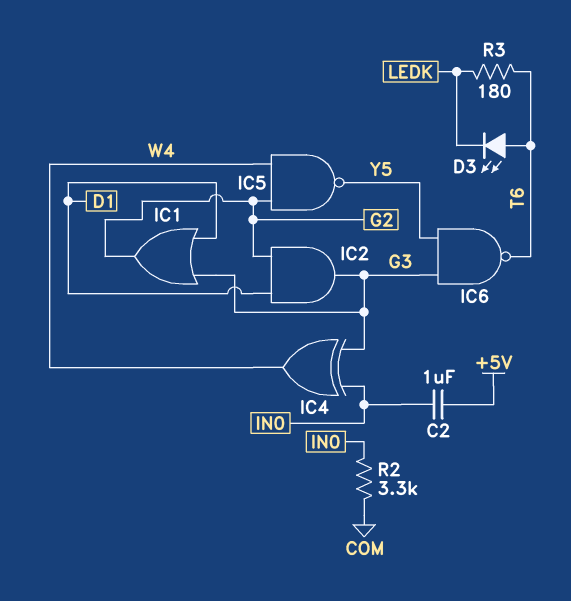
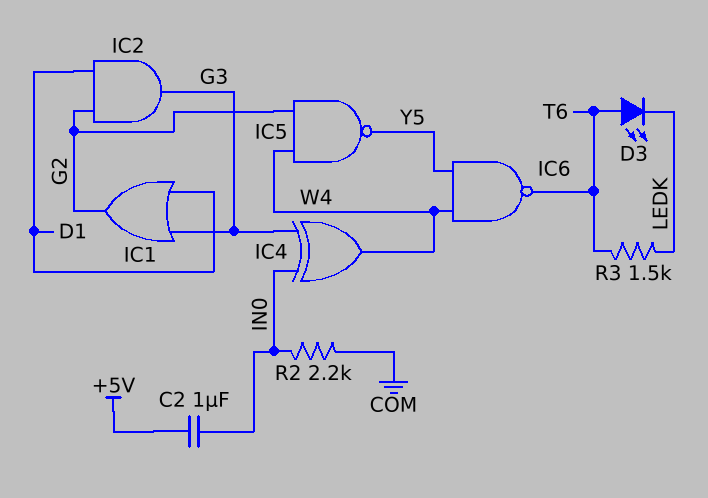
IC6: NAND (in G3, in Y5, out T6) -> NAND (in W4, in Y5, out T6)
R2: 3.3k (COM, IN0) -> 2.2k (COM, IN0)
R3: 180 (LEDK, T6) -> 1.5k (LEDK, T6)

